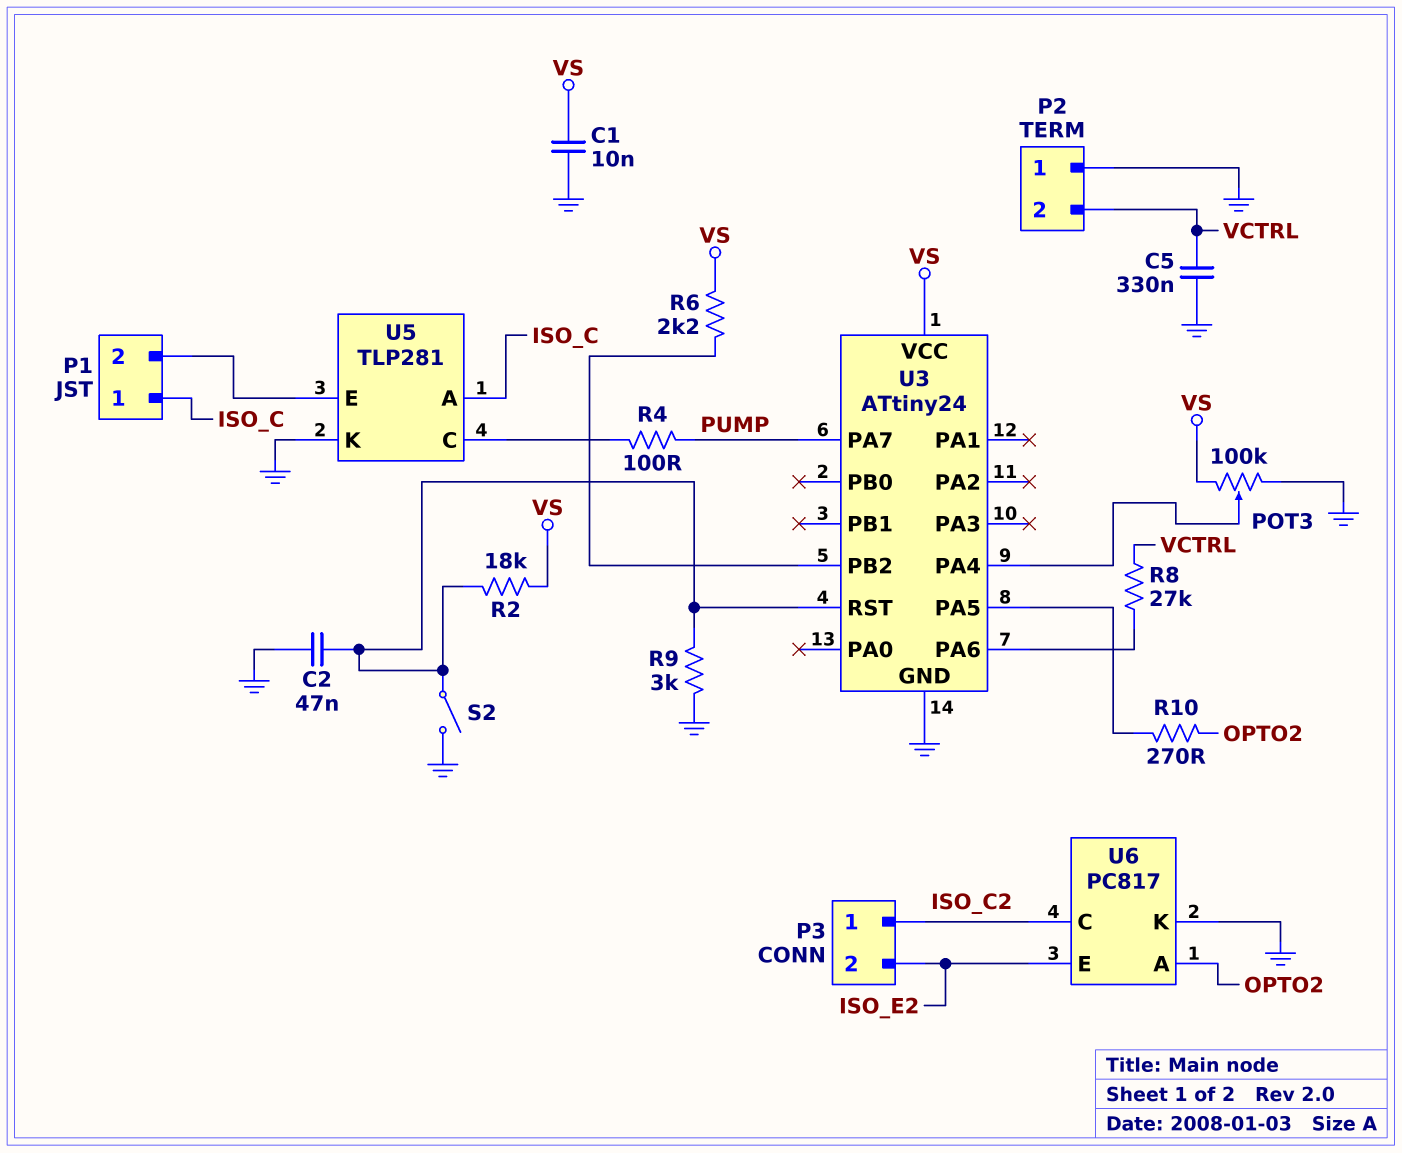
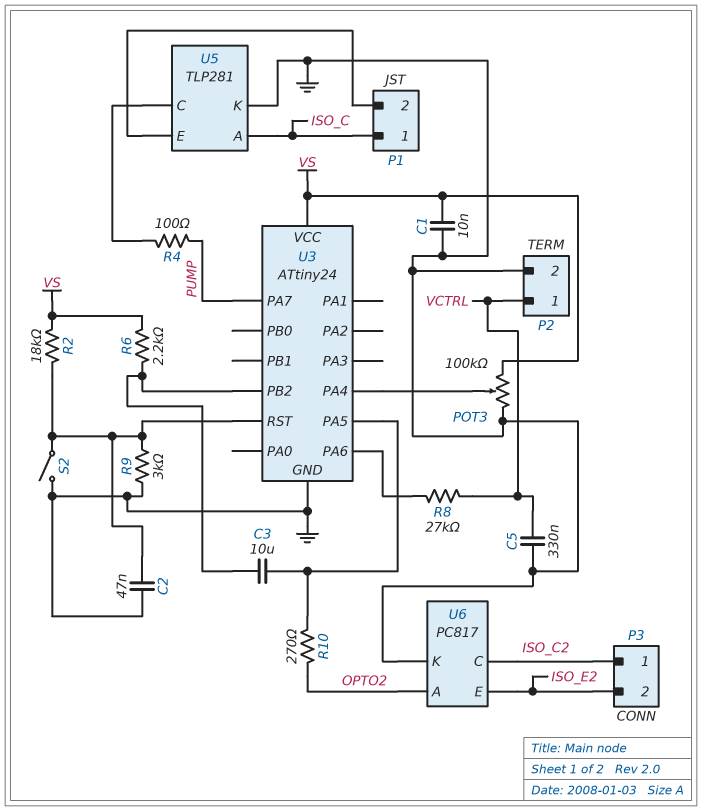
C3: none -> 10uF (U3/PA5, U3/PB2)
P2 pin 1: GND -> VCTRL
P2 pin 2: VCTRL -> GND

